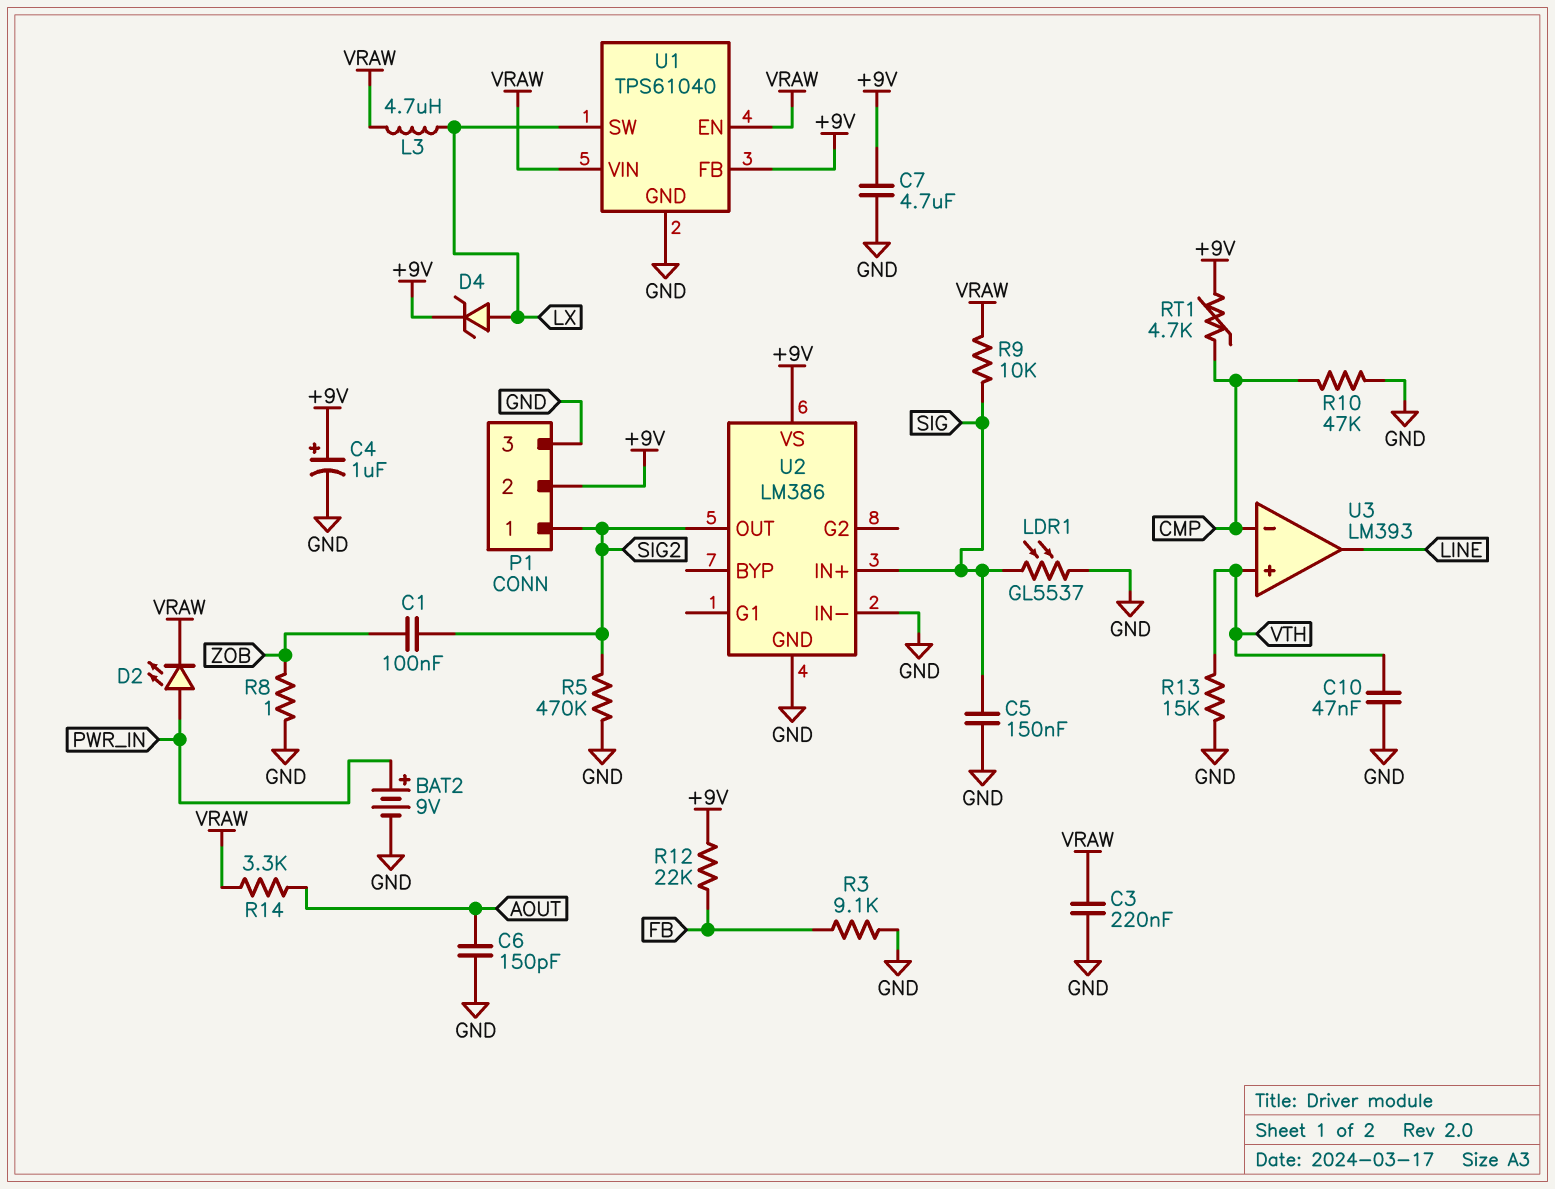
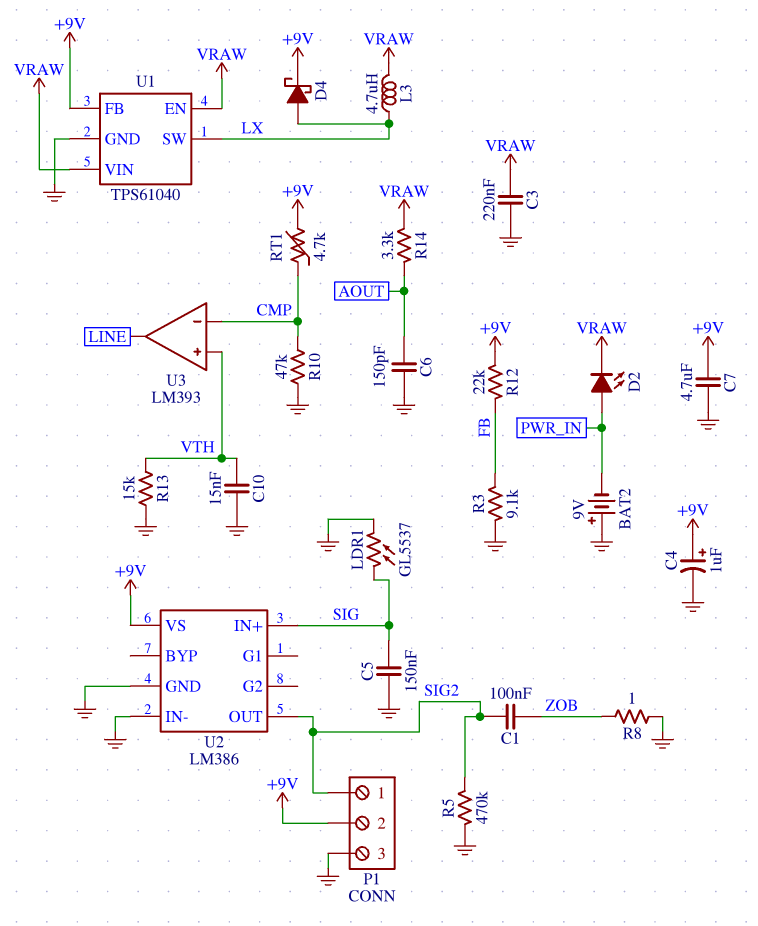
BAT2: 9V (plus PWR_IN, minus GND) -> 9V (plus GND, minus PWR_IN)
C10: 47nF (GND, VTH) -> 15nF (GND, VTH)
D4: zener (A LX, K +9V) -> schottky (A LX, K +9V)
R9: 10k (SIG, VRAW) -> none

